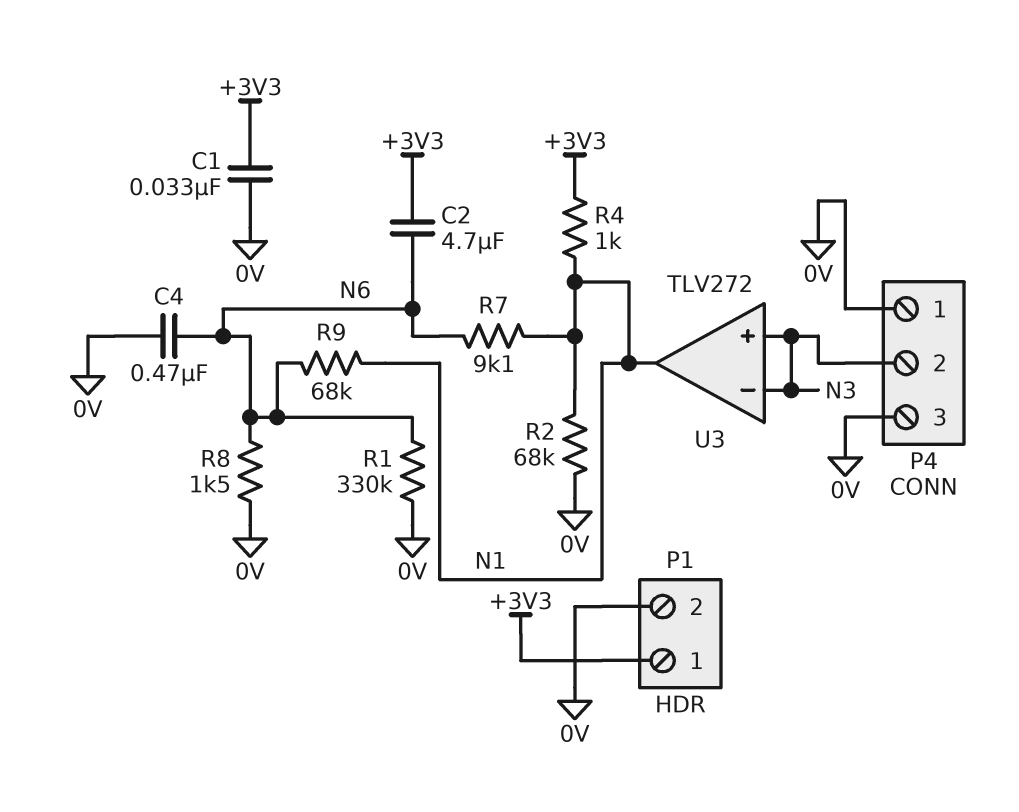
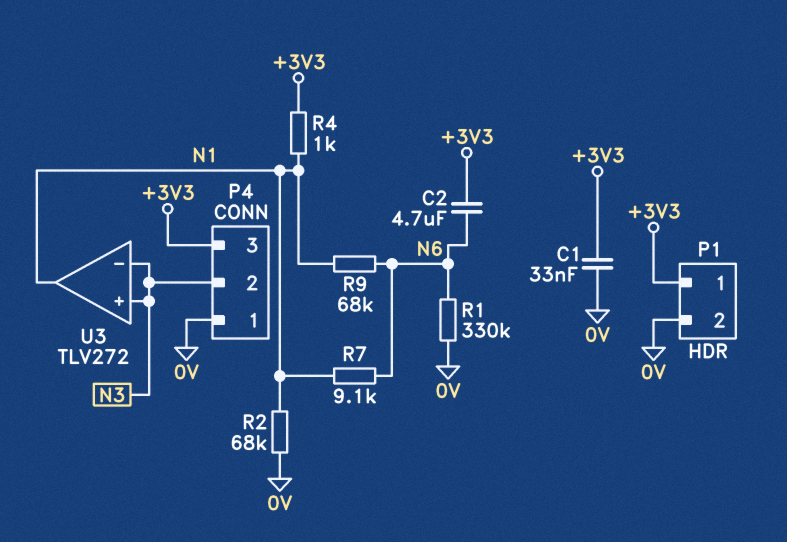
C4: 470nF (0V, N6) -> none
P4 pin 3: 0V -> +3V3
R8: 1.5k (0V, N6) -> none

